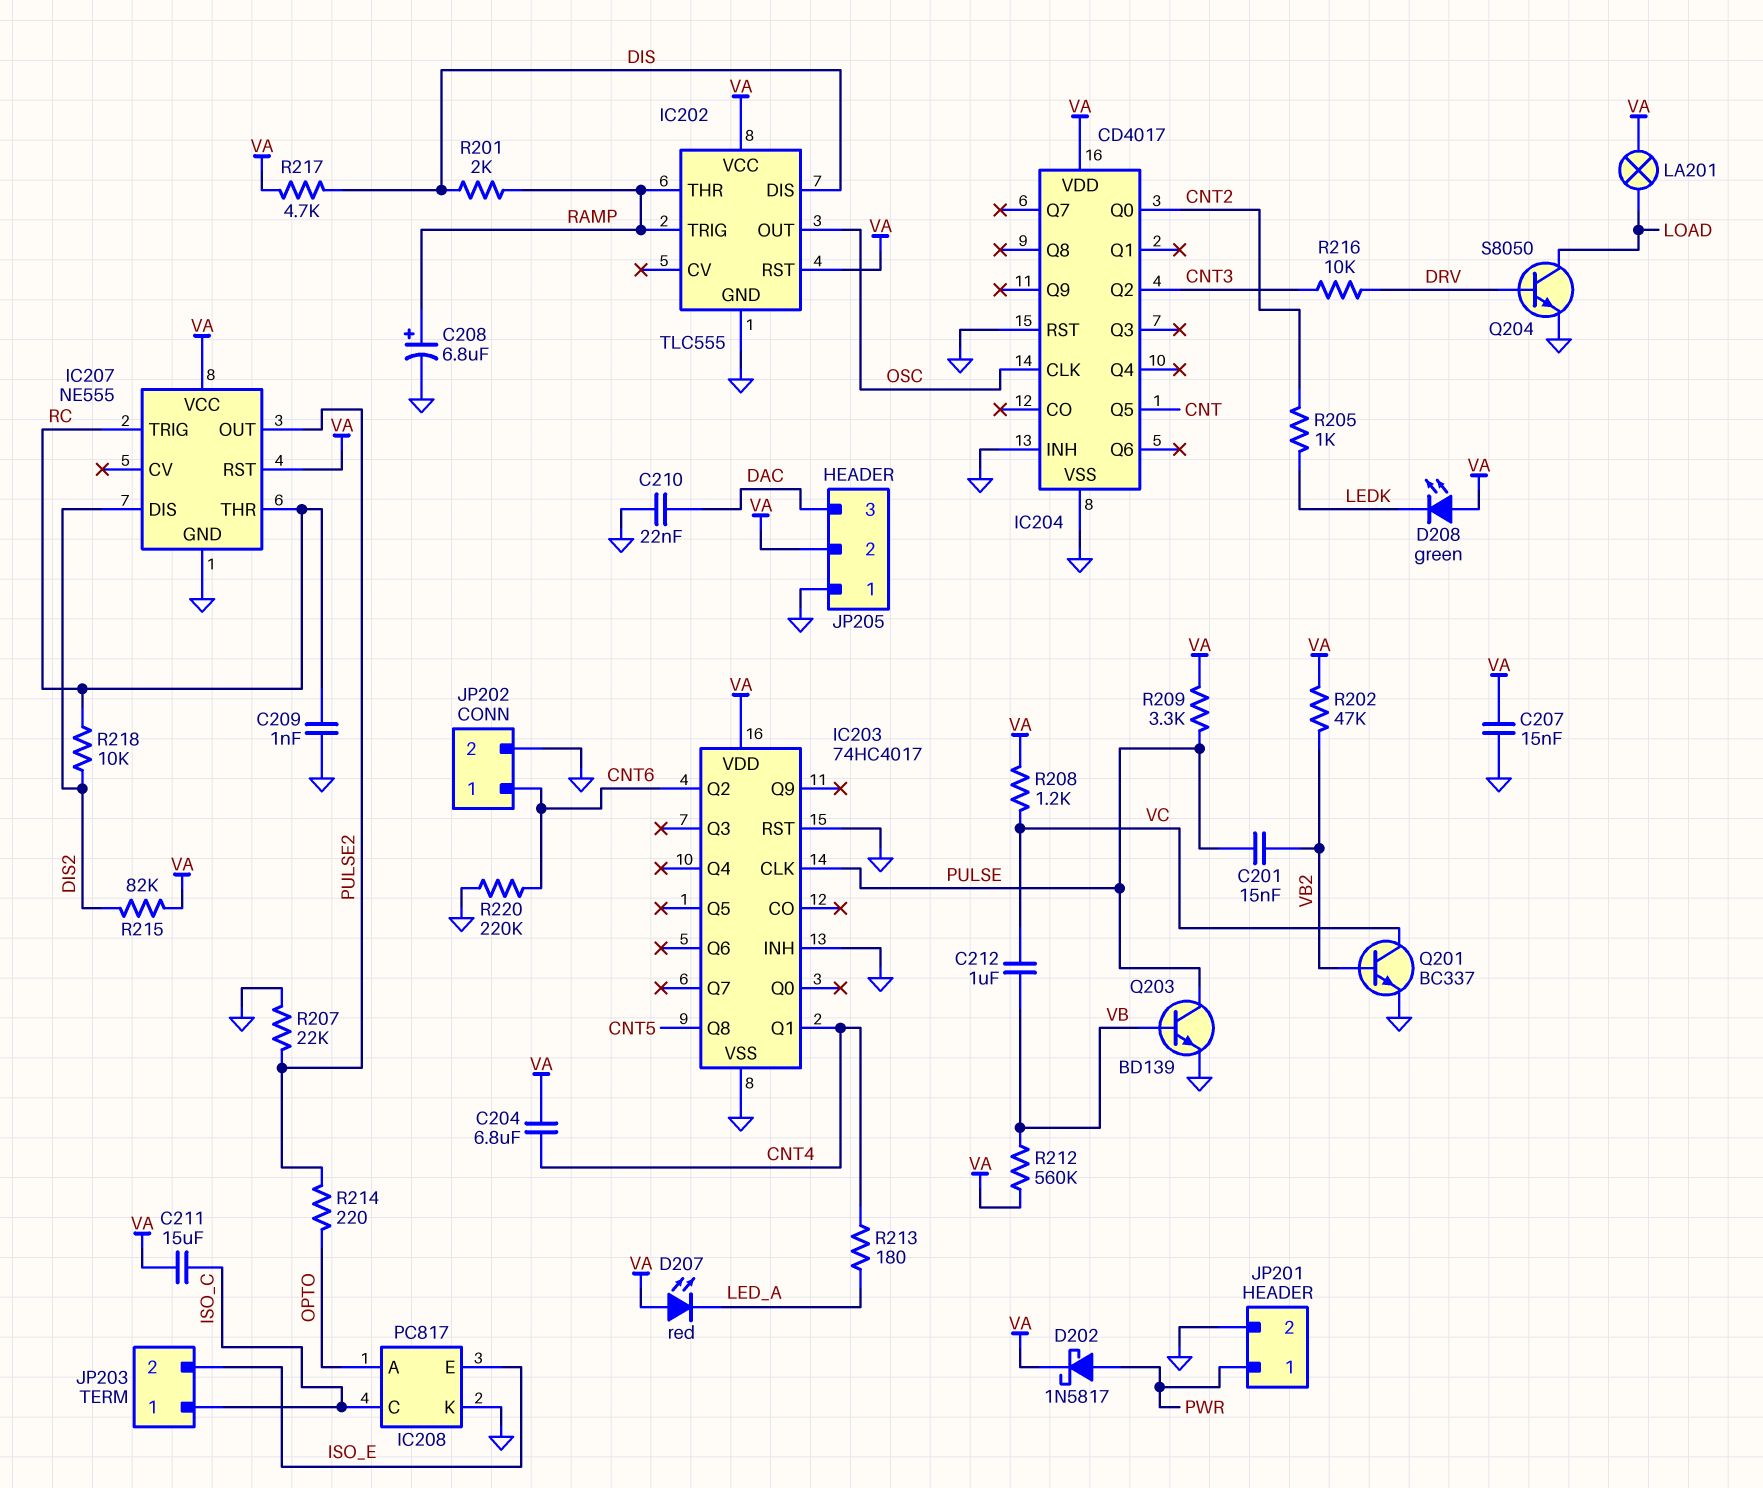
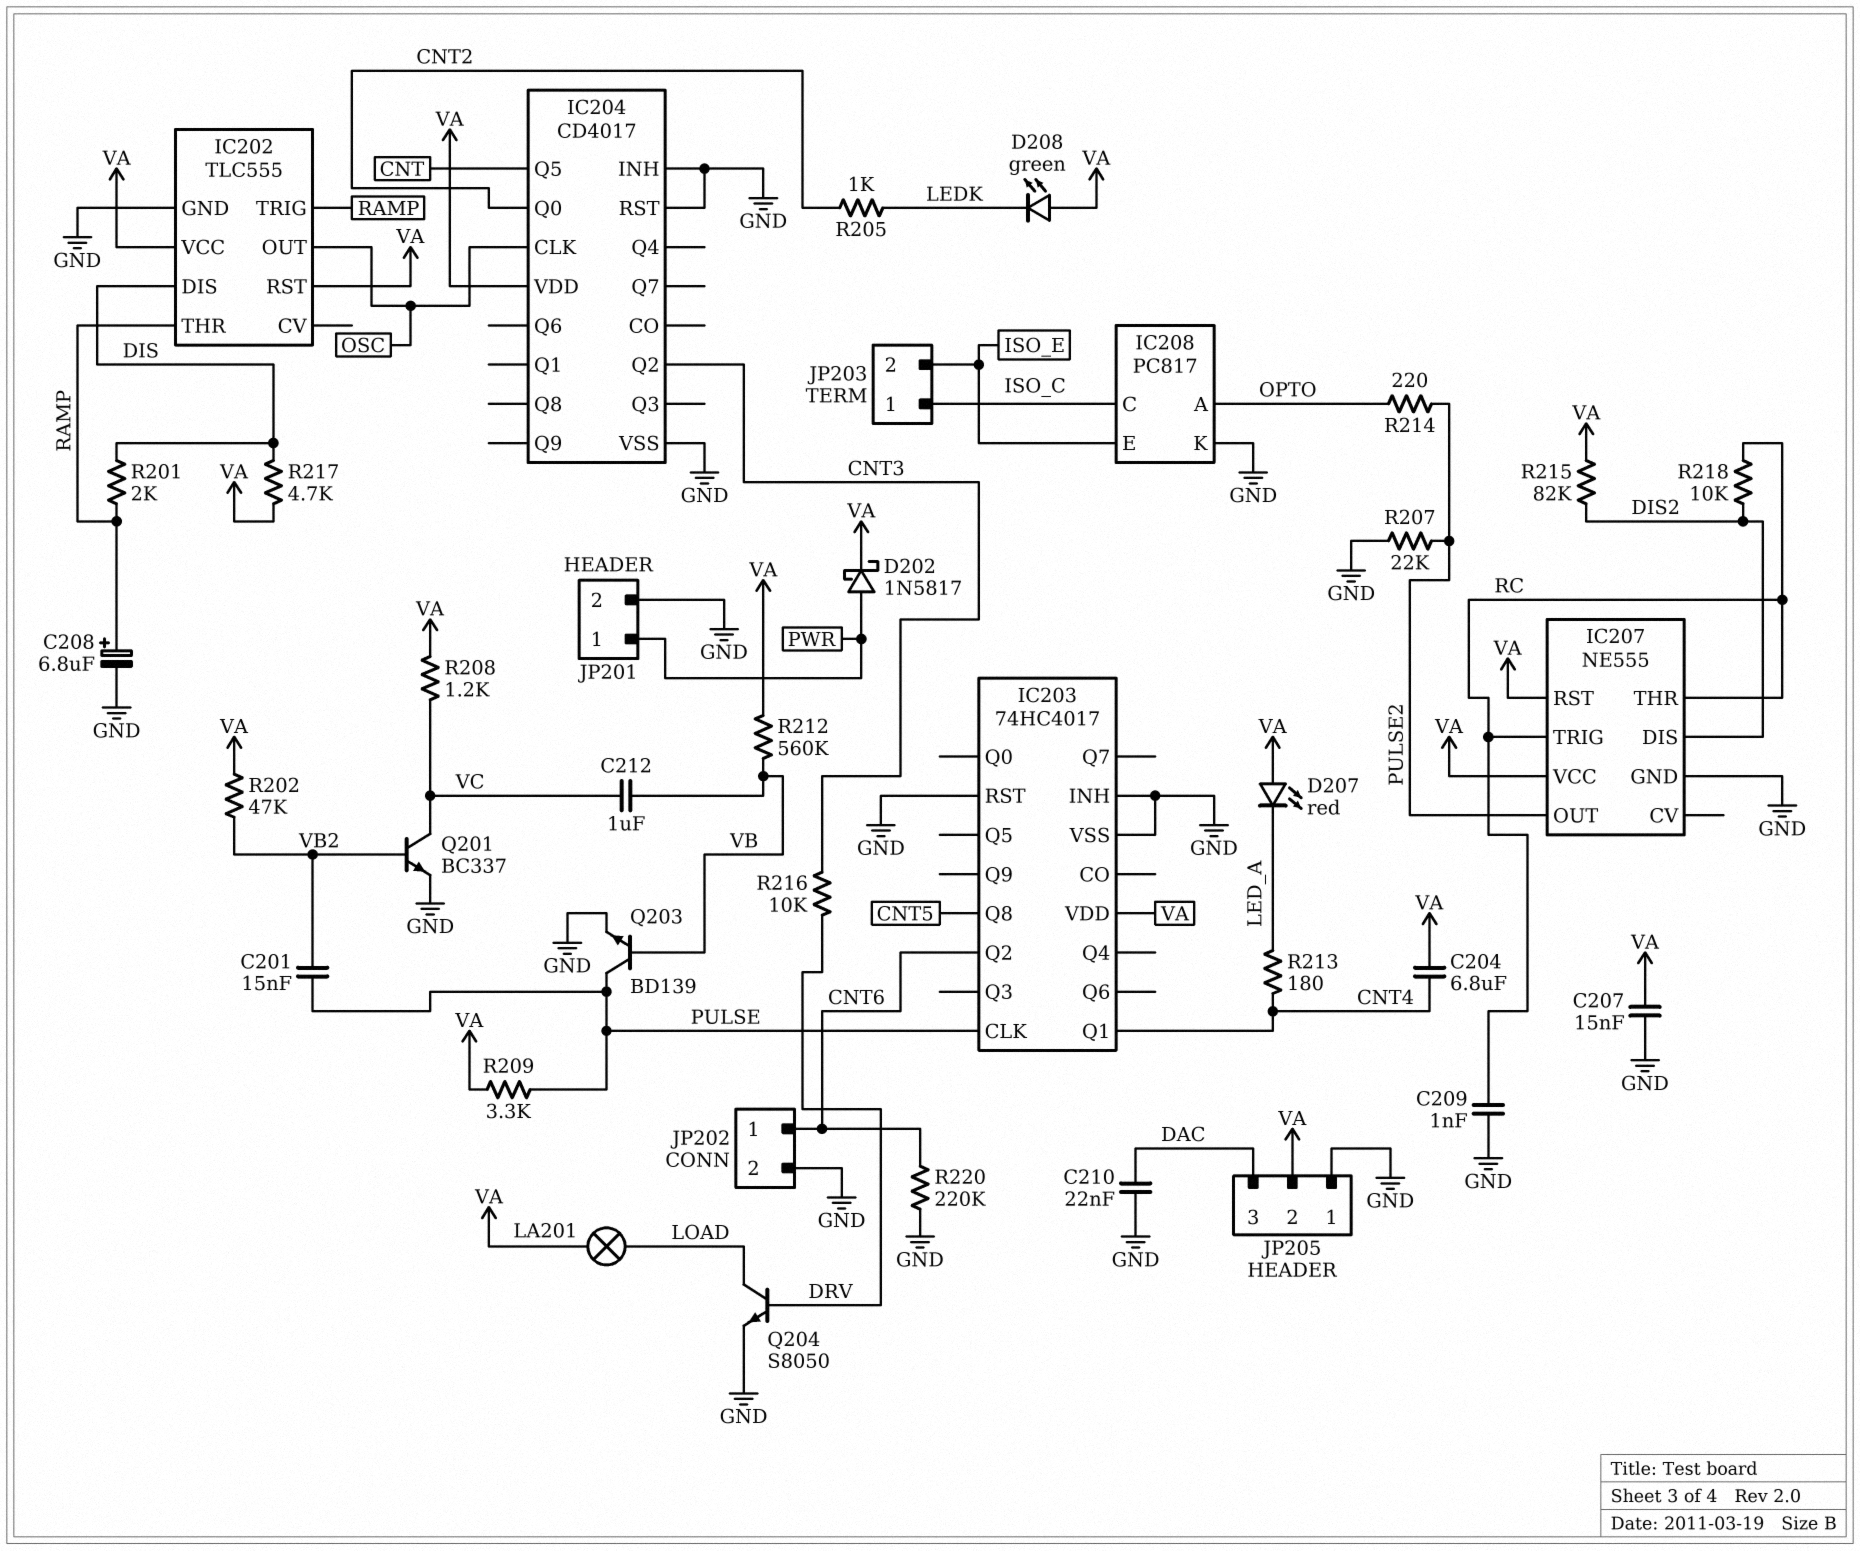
C211: 15uF (ISO_C, VA) -> none

